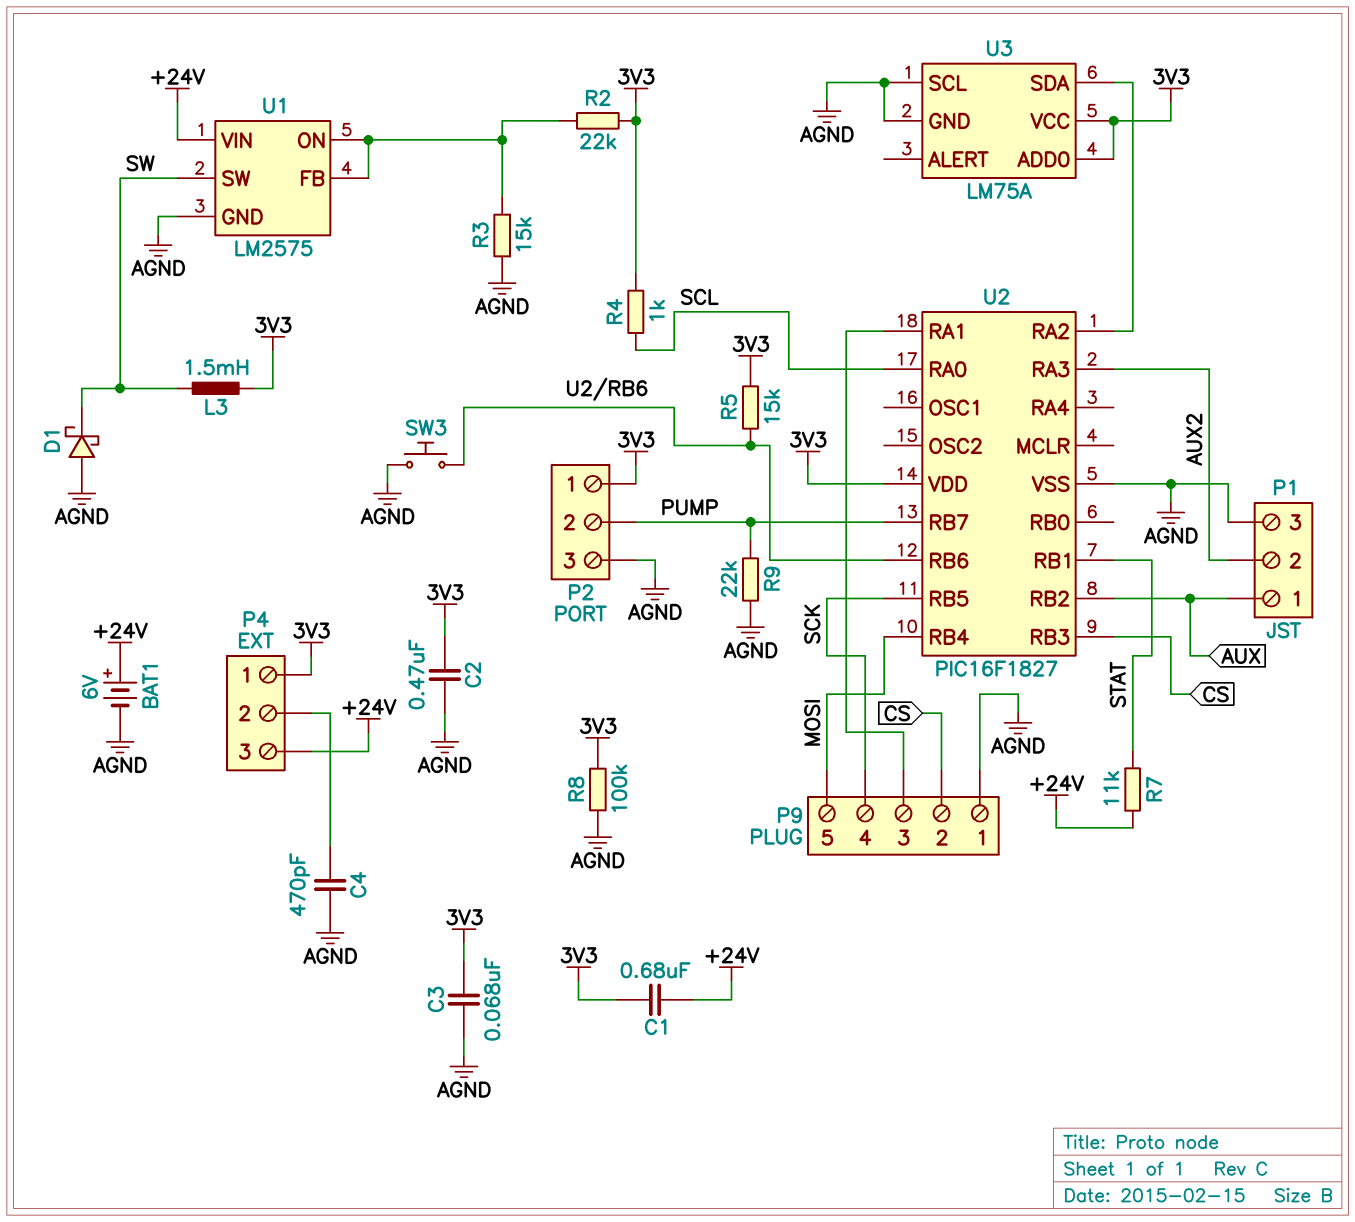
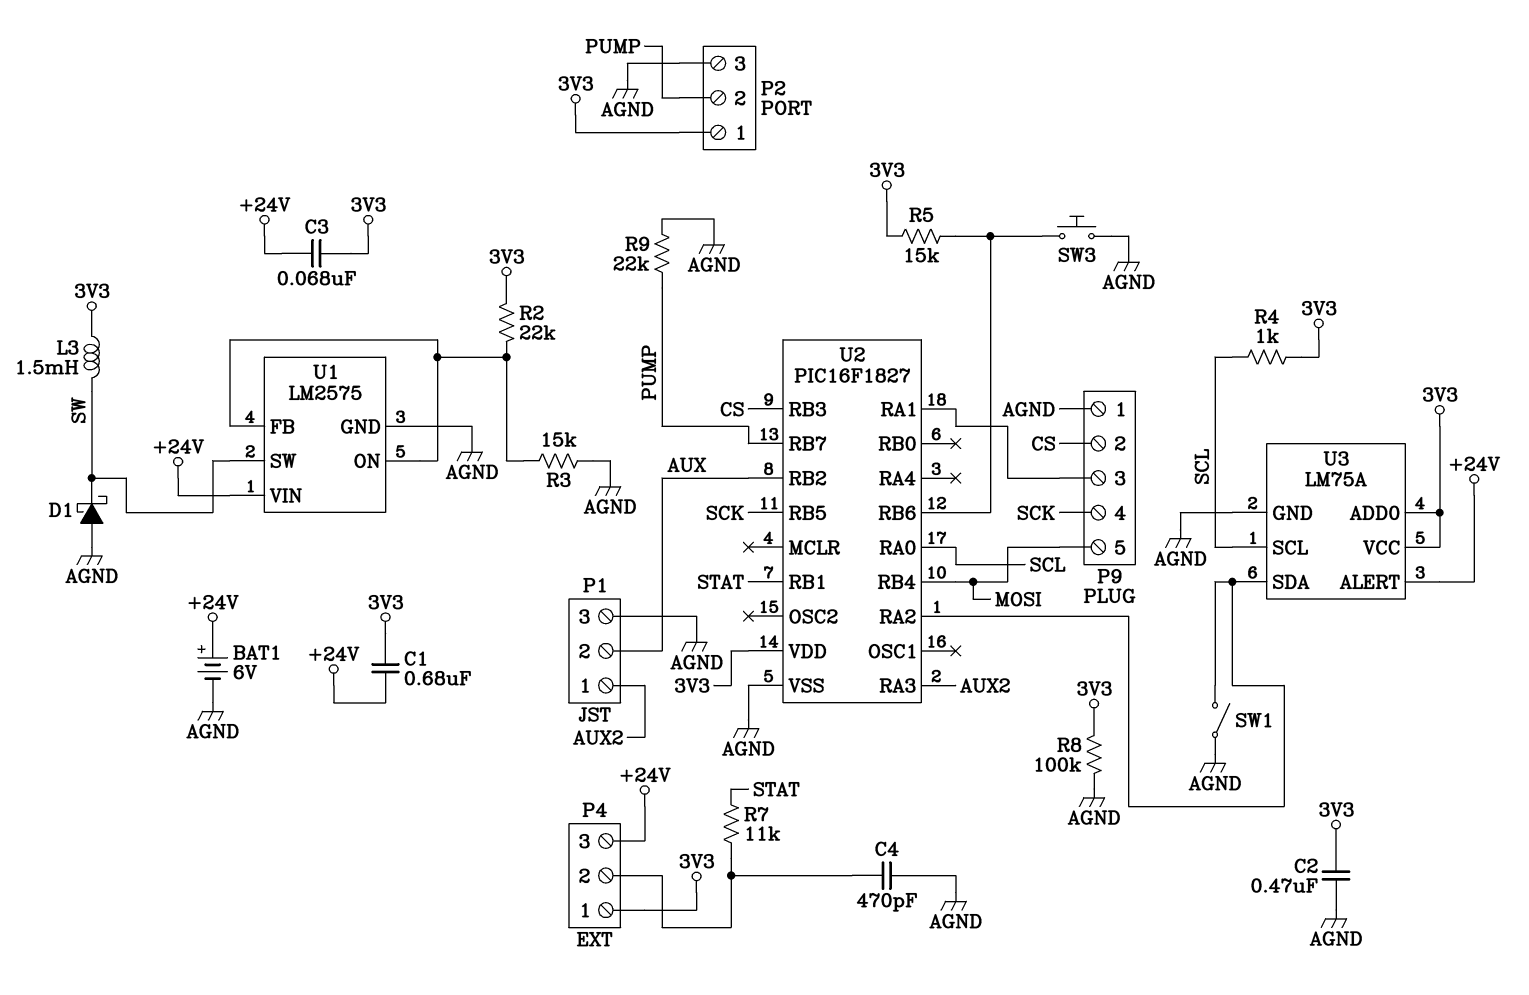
C3: 68nF (3V3, AGND) -> 68nF (+24V, 3V3)
P1 pin 1: AUX -> AUX2
P1 pin 2: AUX2 -> AUX
R7: 11k (+24V, STAT) -> 11k (P4/2, STAT)
SW1: none -> switch (AGND, U2/RA2)
U3 pin ALERT: none -> +24V
U3 pin SCL: AGND -> SCL

